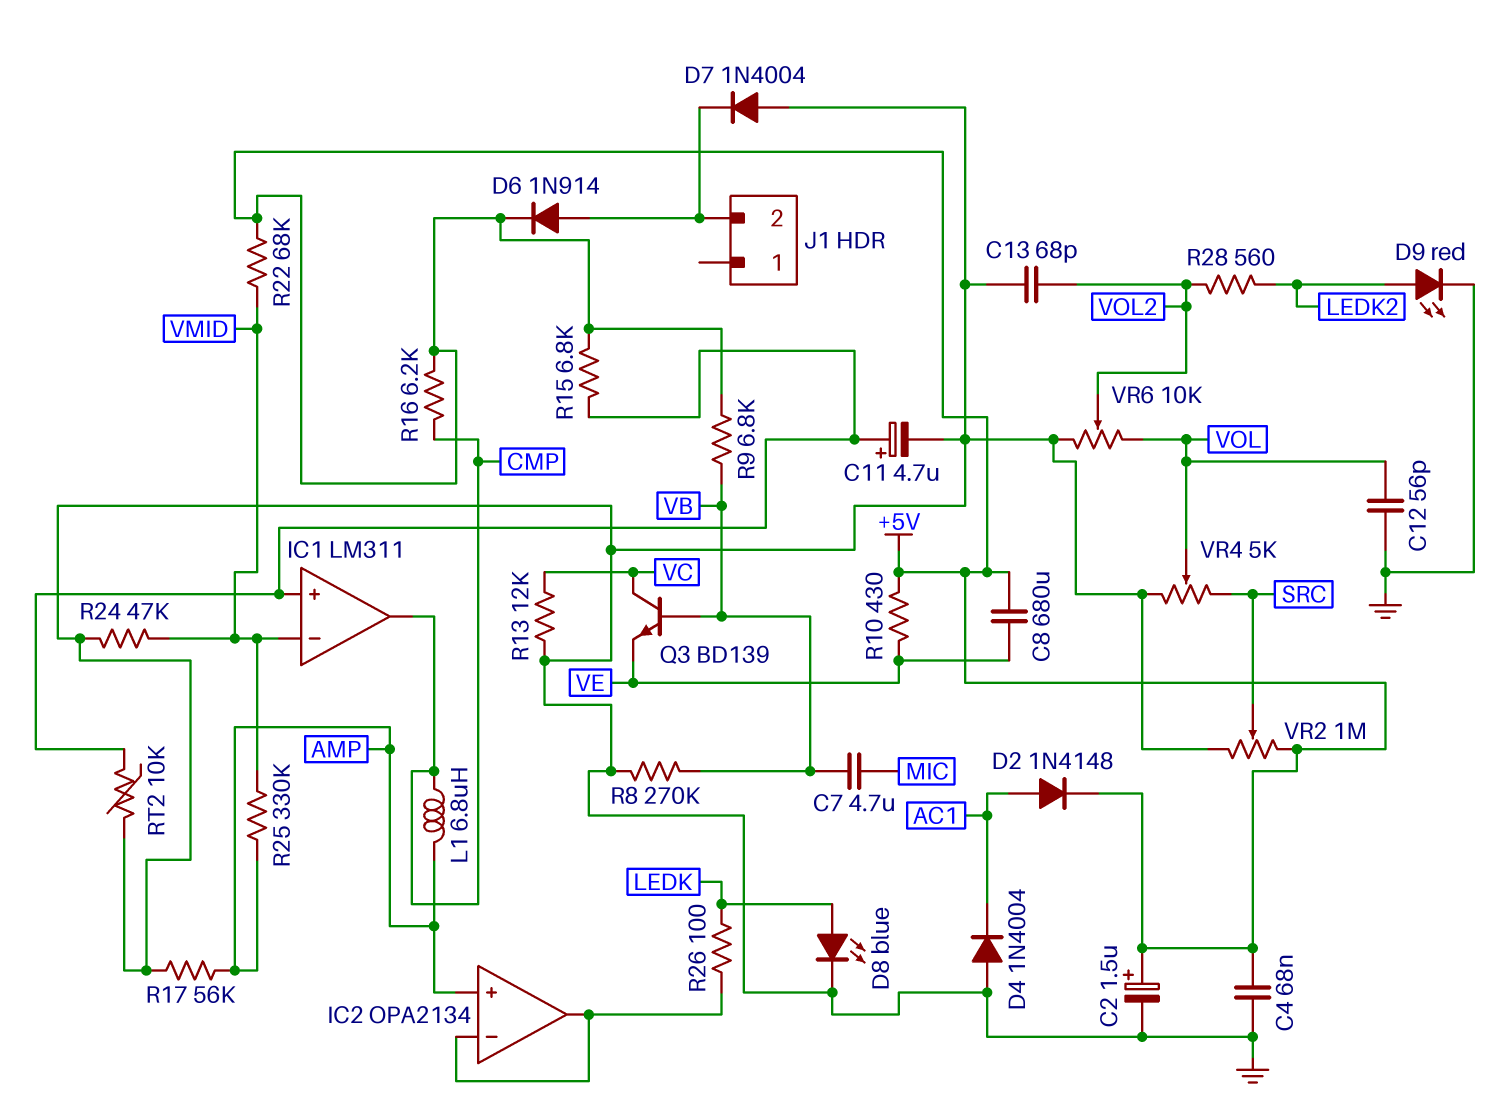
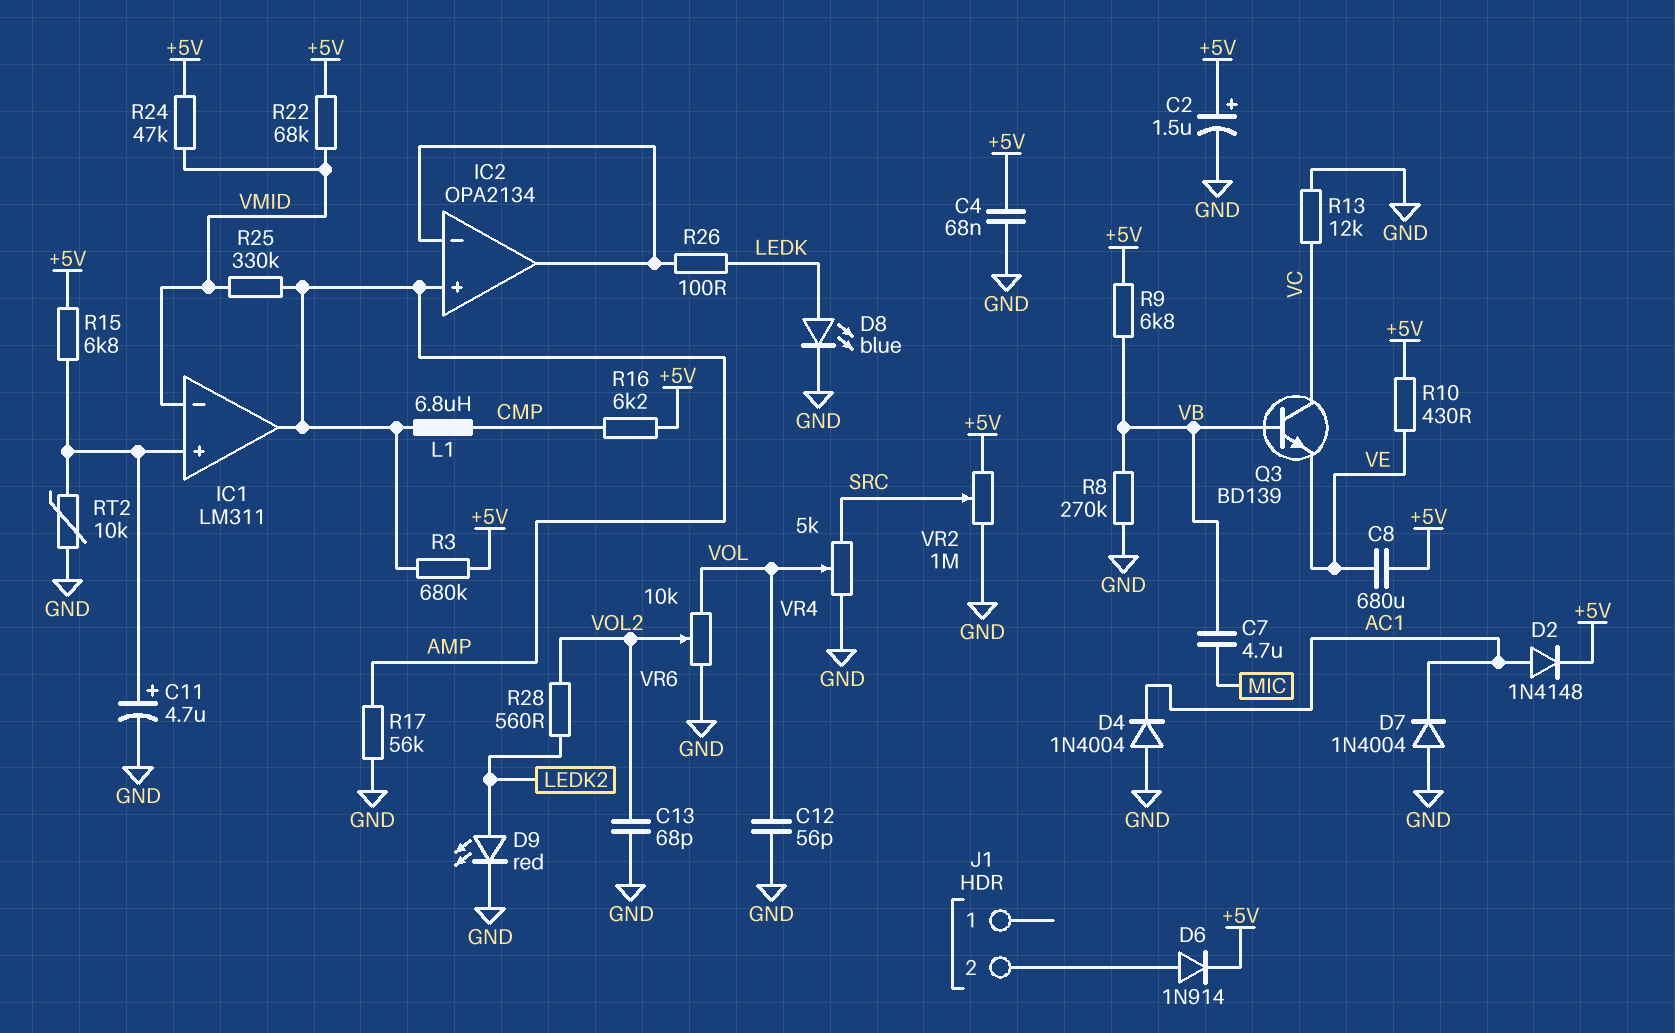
D7: diode 1N4004 (A GND, K J1/2) -> diode 1N4004 (A GND, K AC1)
IC1 pin out: CMP -> AMP
R3: none -> 680k (+5V, AMP)
R24: 47k (GND, VMID) -> 47k (+5V, VMID)

